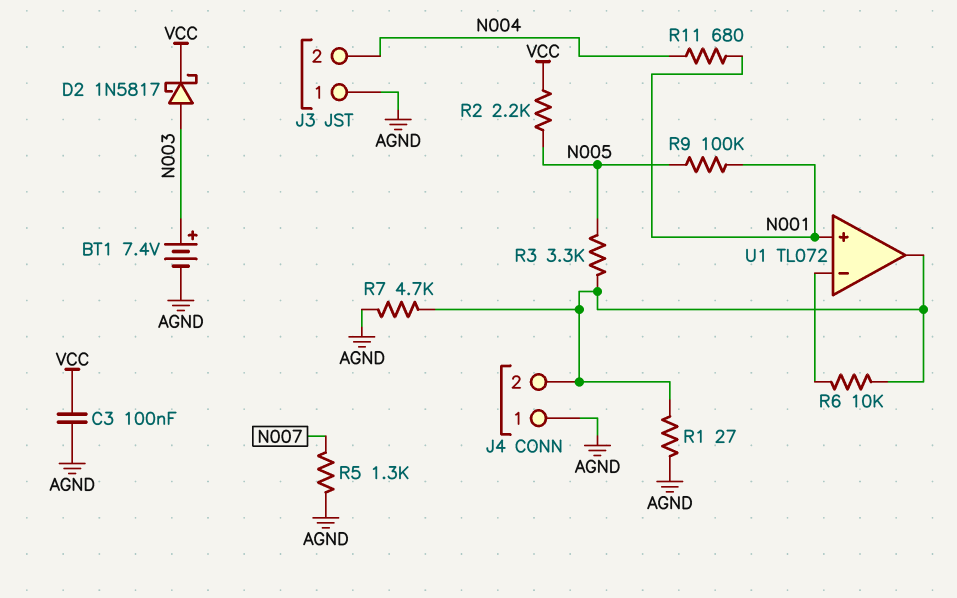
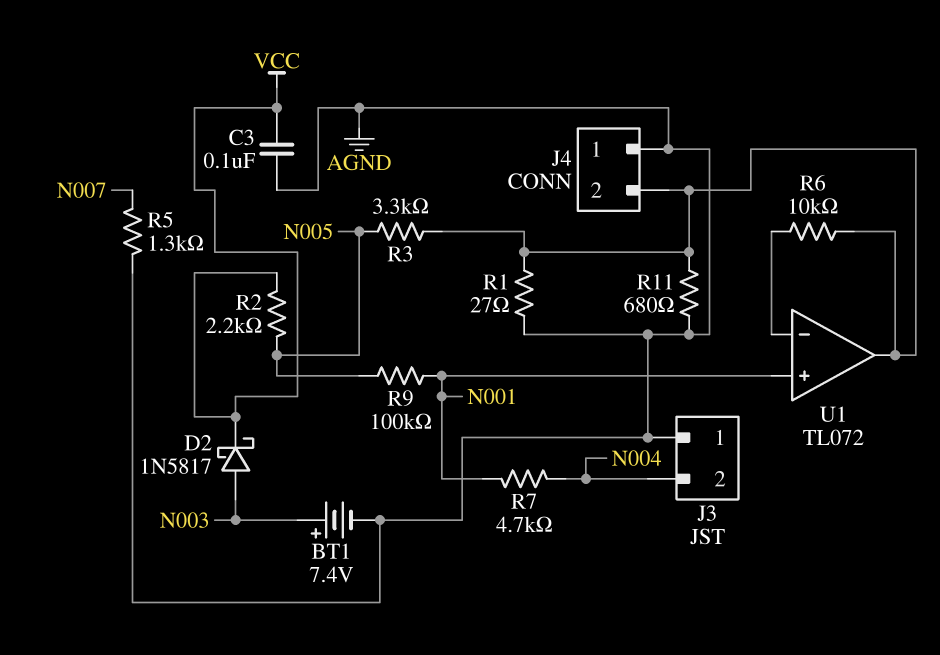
R7: 4.7k (AGND, J4/2) -> 4.7k (N001, N004)
R11: 680 (N001, N004) -> 680 (AGND, J4/2)

